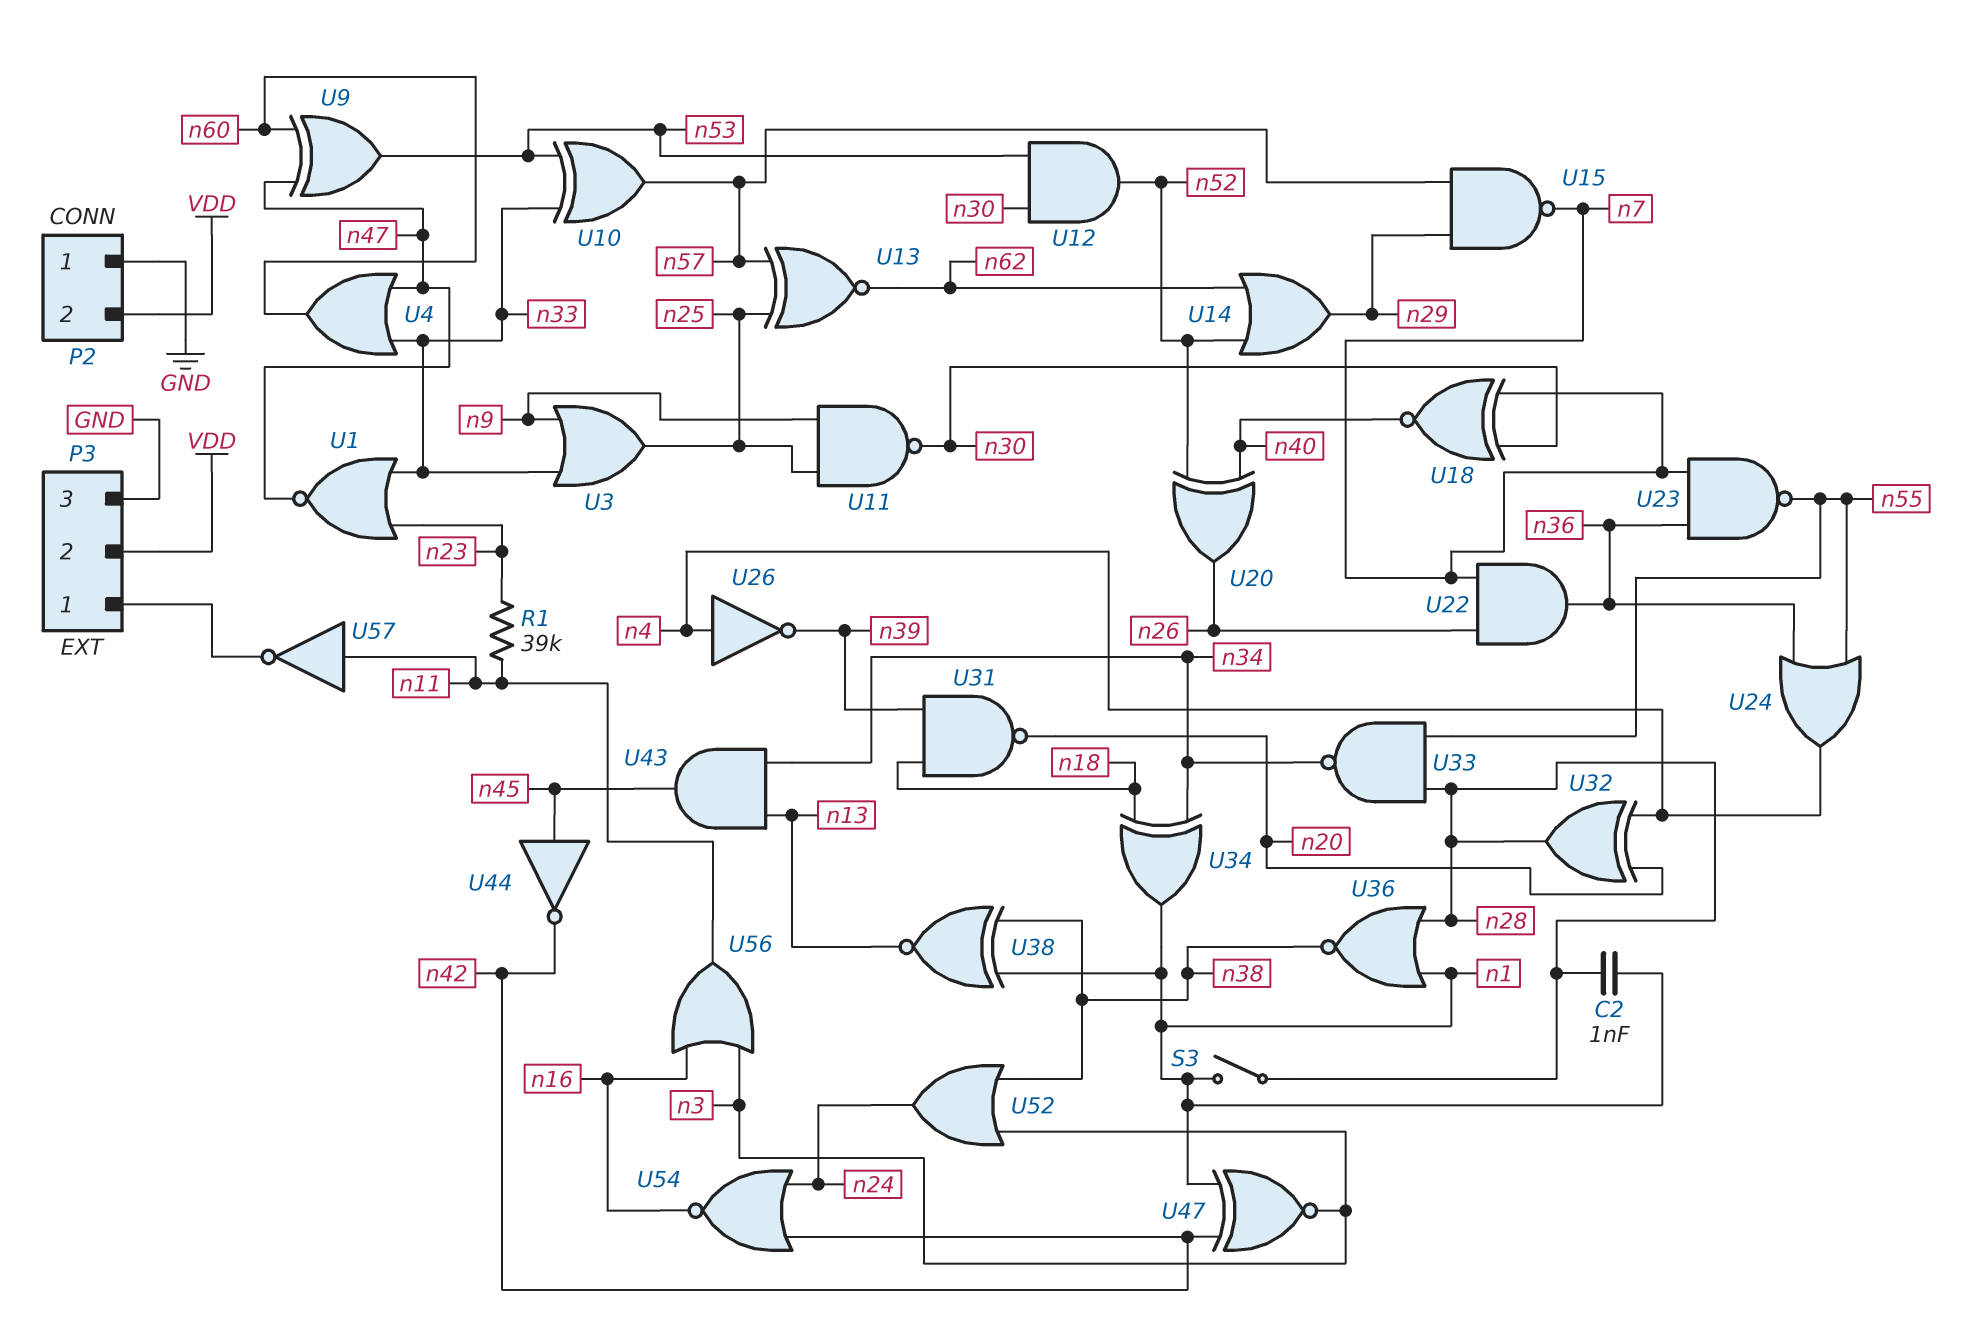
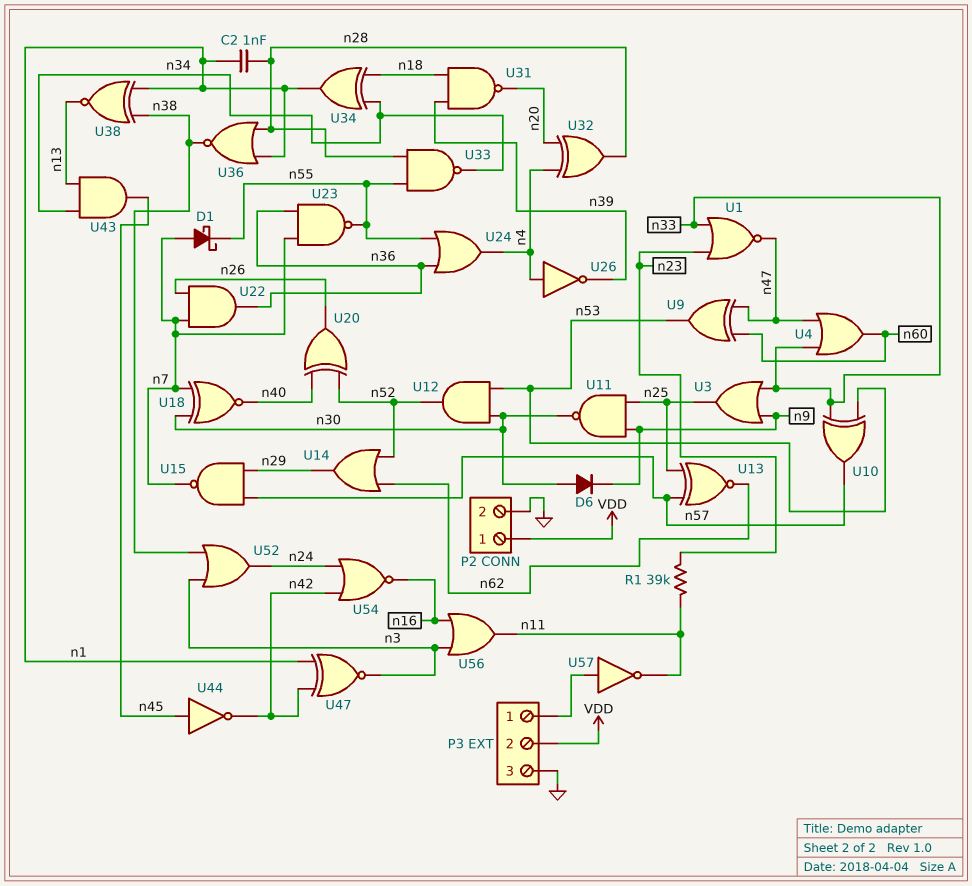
D1: none -> schottky (A n7, K n55)
D6: none -> diode (A n30, K n9)
P2 pin 1: GND -> VDD
P2 pin 2: VDD -> GND
S3: switch (n1, n28) -> none
U57: NOT (in n11, out P3/1) -> NOT (in P3/1, out n11)

